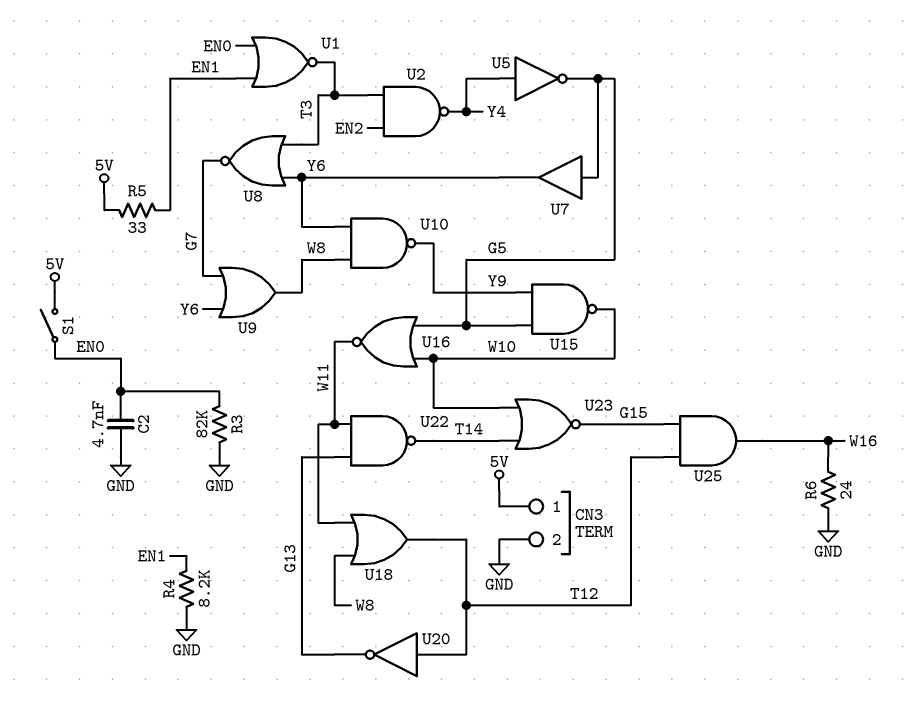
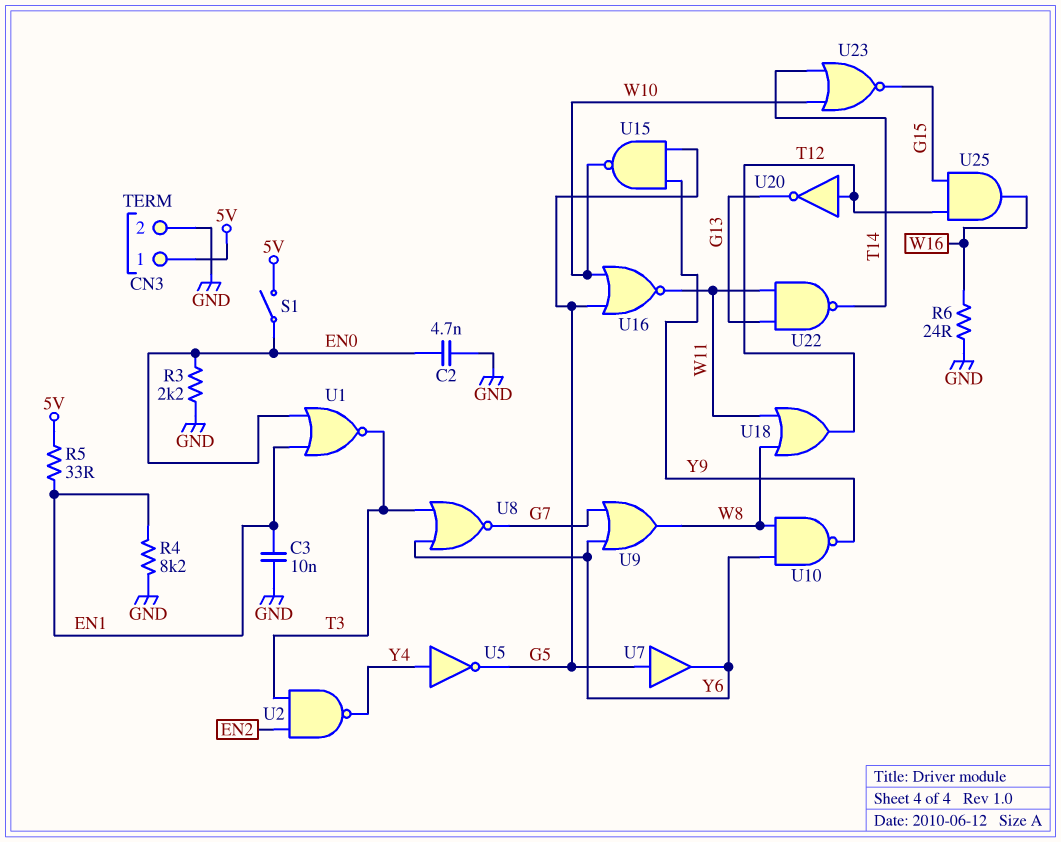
C3: none -> 10nF (EN1, GND)
R3: 82k (EN0, GND) -> 2.2k (EN0, GND)

